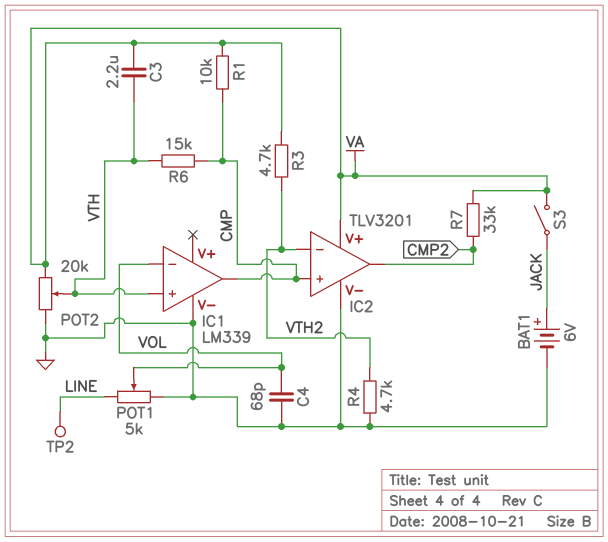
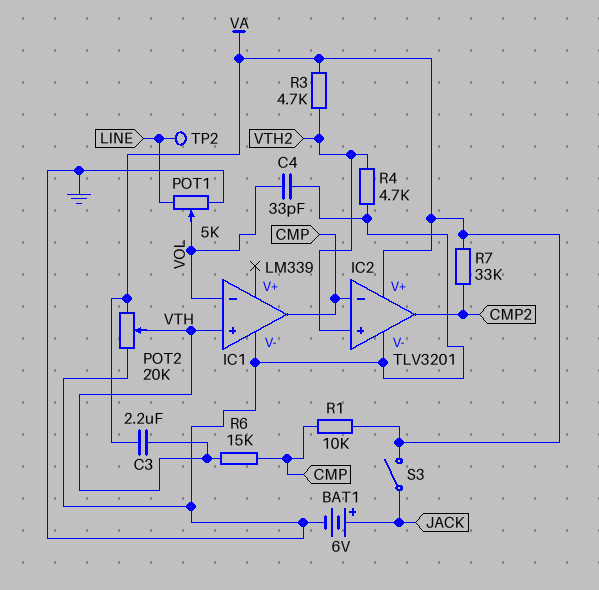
C4: 68pF (GND, VOL) -> 33pF (GND, VOL)
IC2 pin in+: CMP -> VTH2
IC2 pin in-: VTH2 -> CMP

